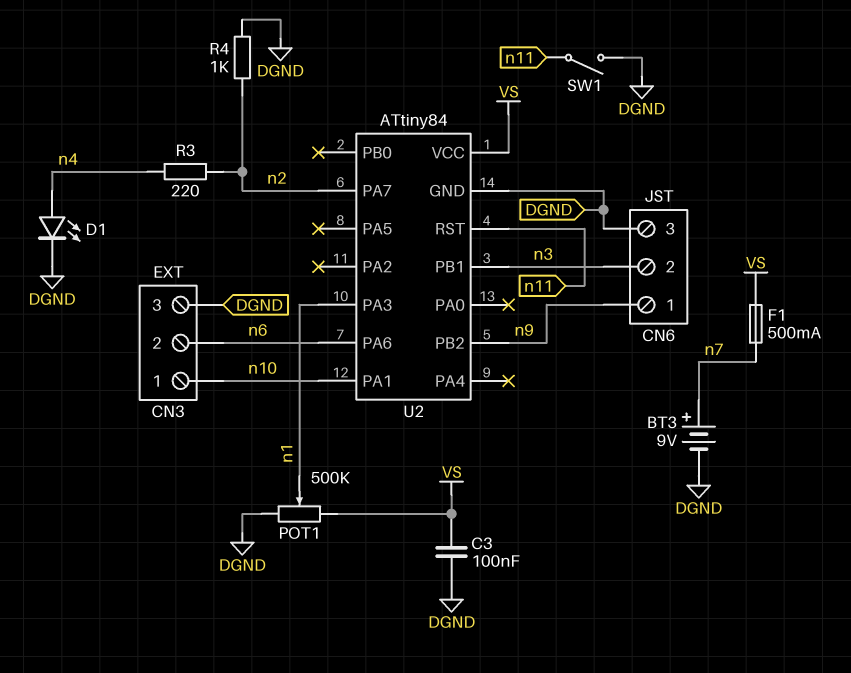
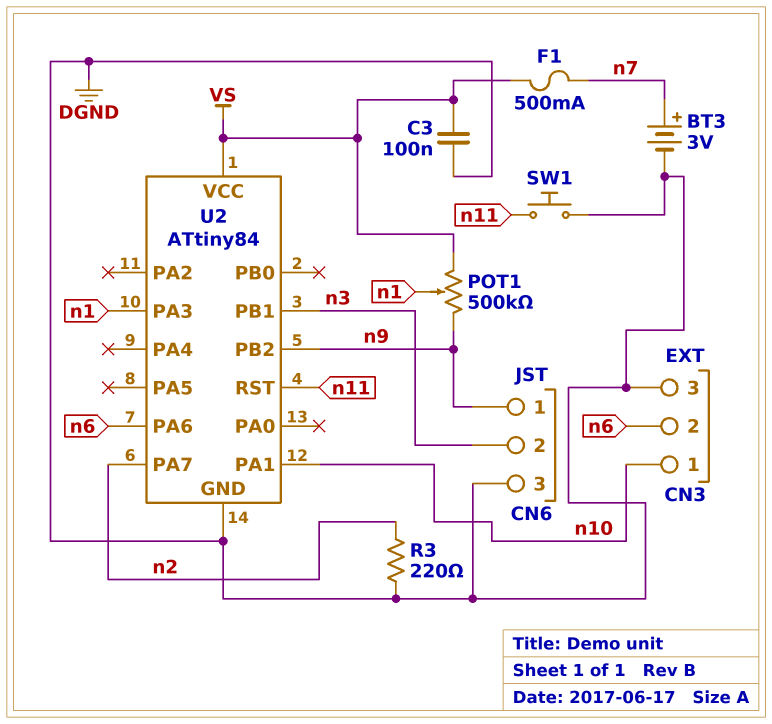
BT3: 9V (plus n7, minus DGND) -> 3V (plus n7, minus DGND)
D1: LED (A n4, K DGND) -> none
POT1: 500k (DGND, VS, wiper n1) -> 500k (VS, n9, wiper n1)
R3: 220 (n2, n4) -> 220 (DGND, n2)
R4: 1k (DGND, n2) -> none
SW1: switch (DGND, n11) -> button (DGND, n11)

